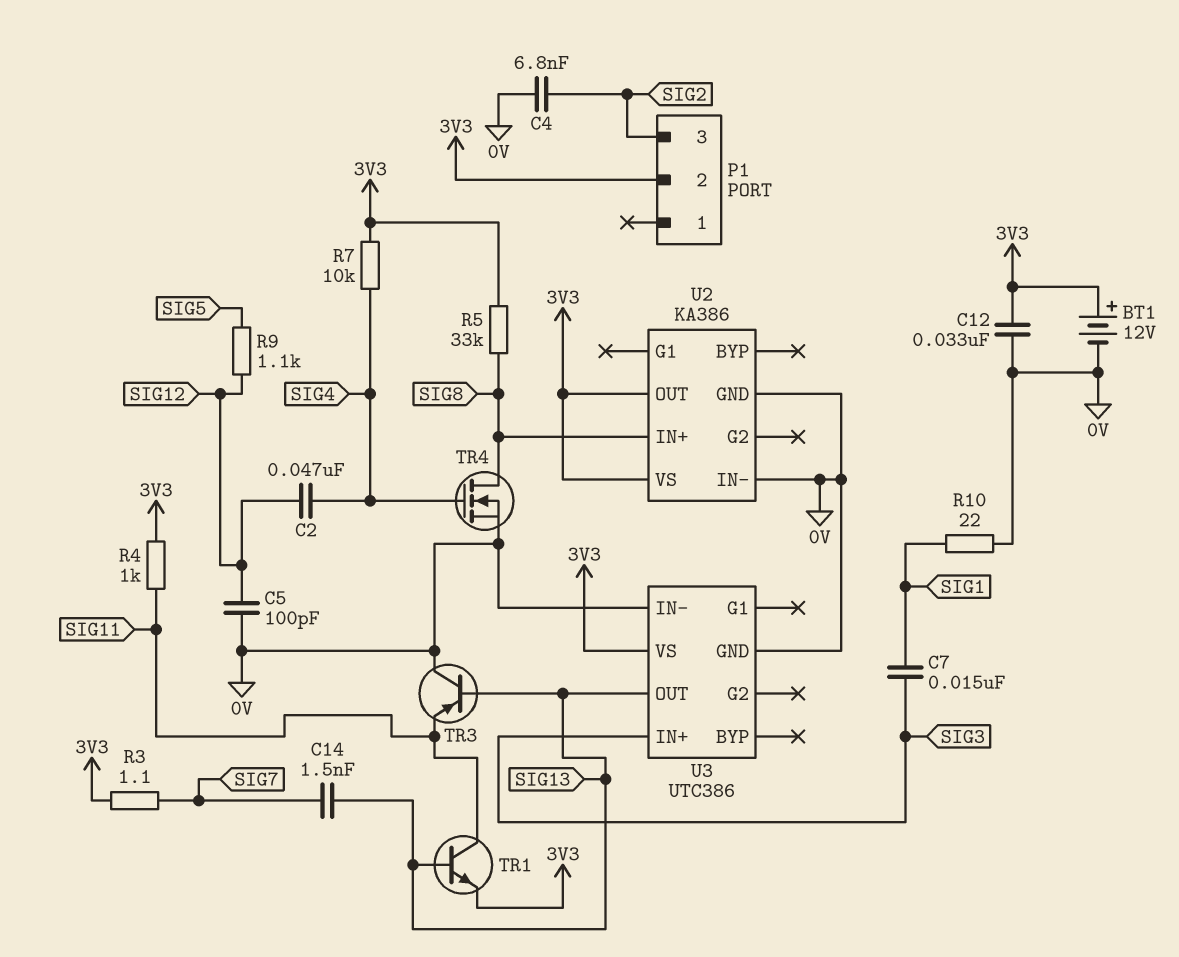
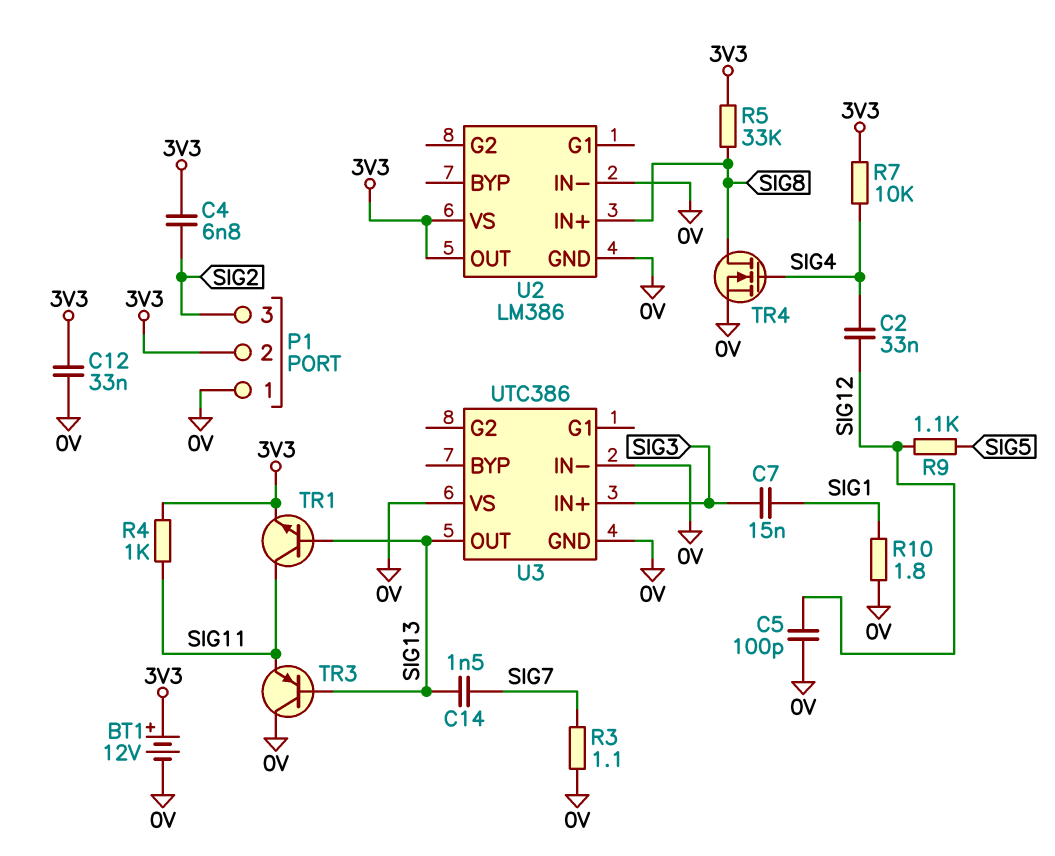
C2: 47nF (SIG4, SIG12) -> 33nF (SIG4, SIG12)
C4: 6.8nF (0V, SIG2) -> 6.8nF (3V3, SIG2)
P1 pin 1: none -> 0V
R3: 1.1 (3V3, SIG7) -> 1.1 (0V, SIG7)
R10: 22 (0V, SIG1) -> 1.8 (0V, SIG1)
U2: KA386 -> LM386
U3 pin VS: 3V3 -> 0V

